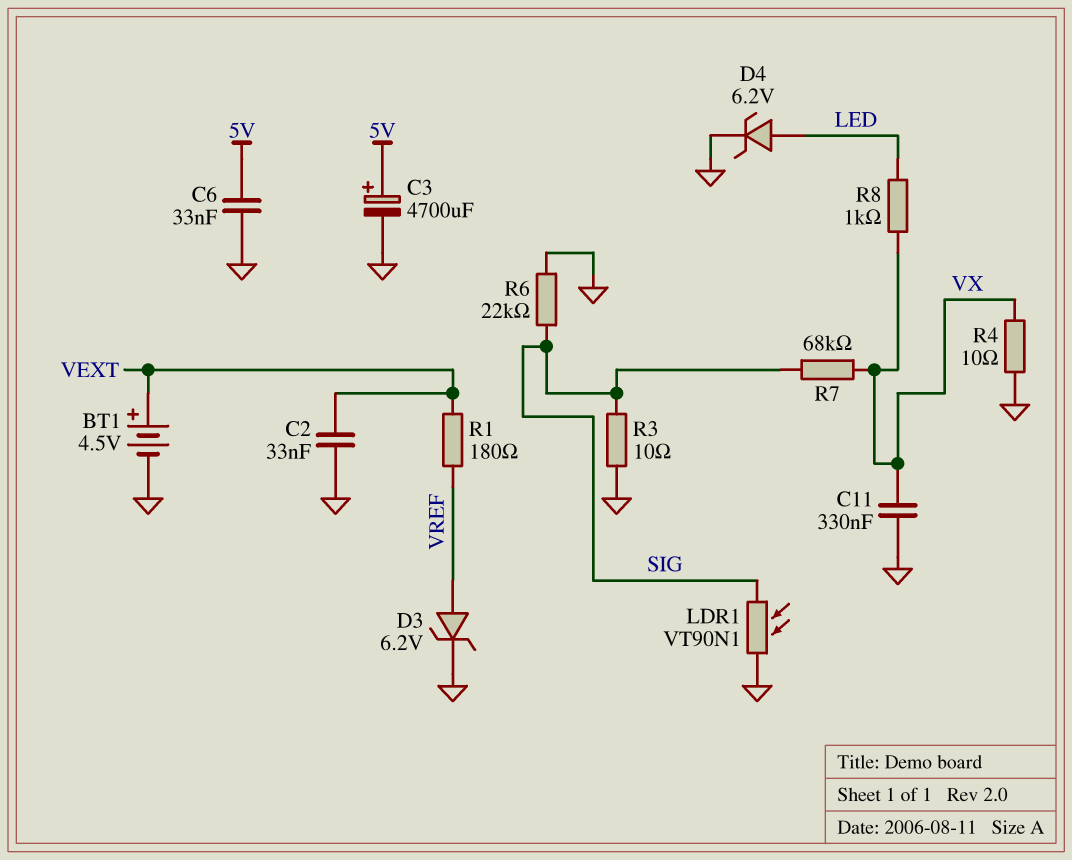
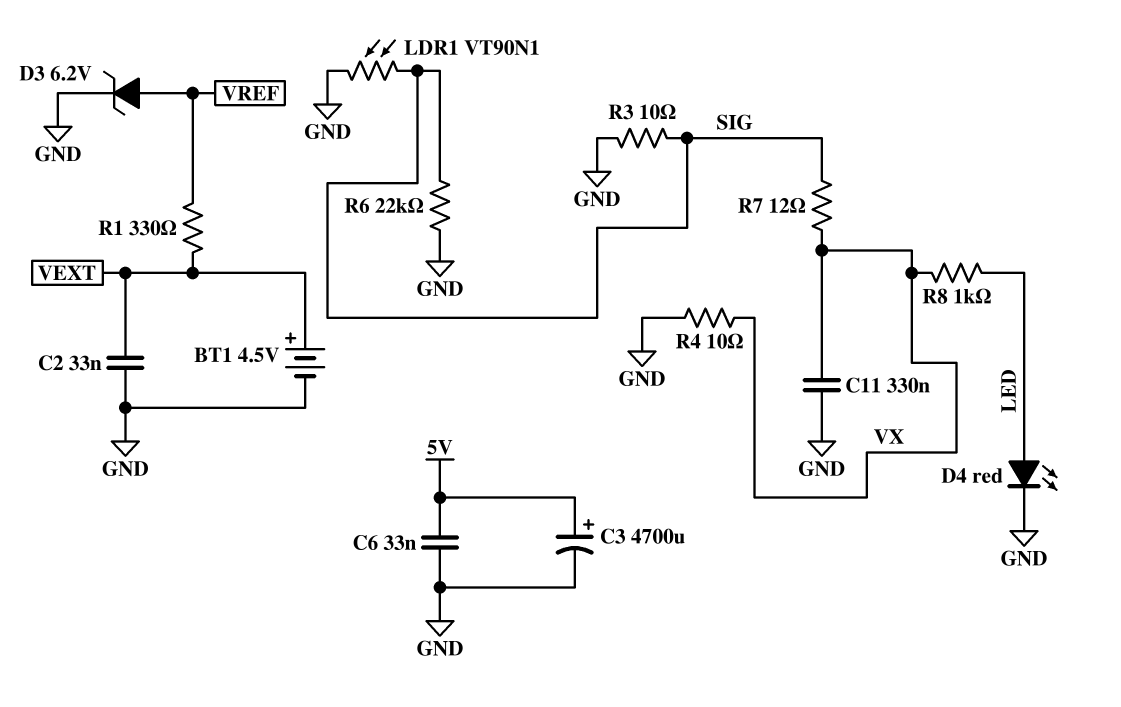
D4: zener 6.2V (A LED, K GND) -> LED red (A LED, K GND)
R1: 180 (VEXT, VREF) -> 330 (VEXT, VREF)
R7: 68k (SIG, VX) -> 12 (SIG, VX)

